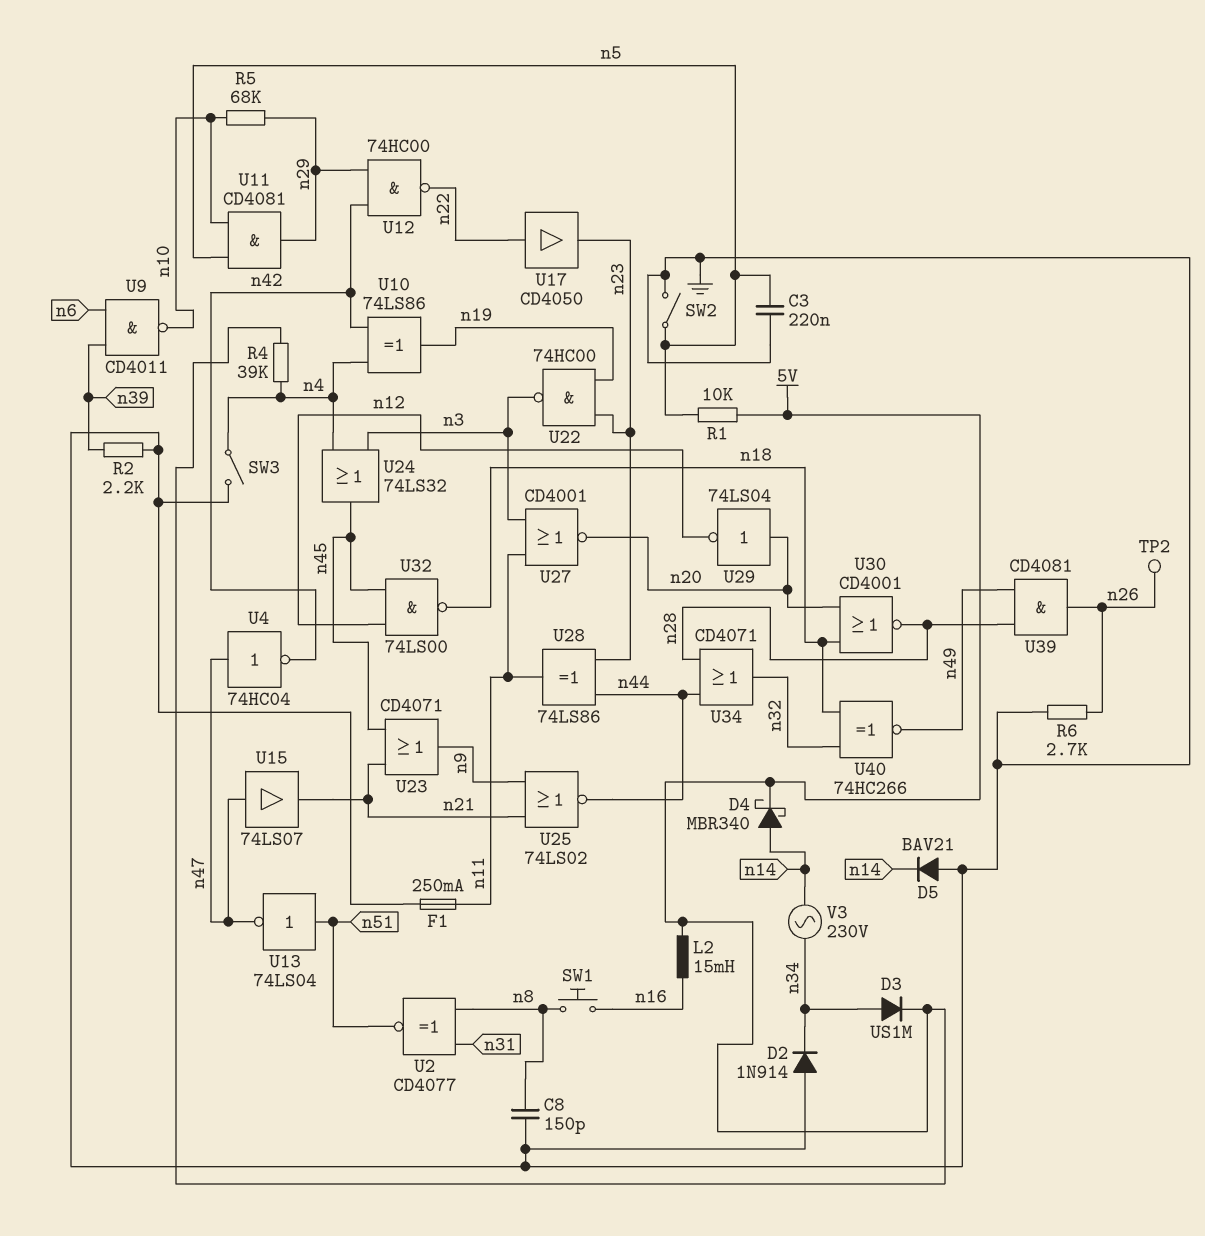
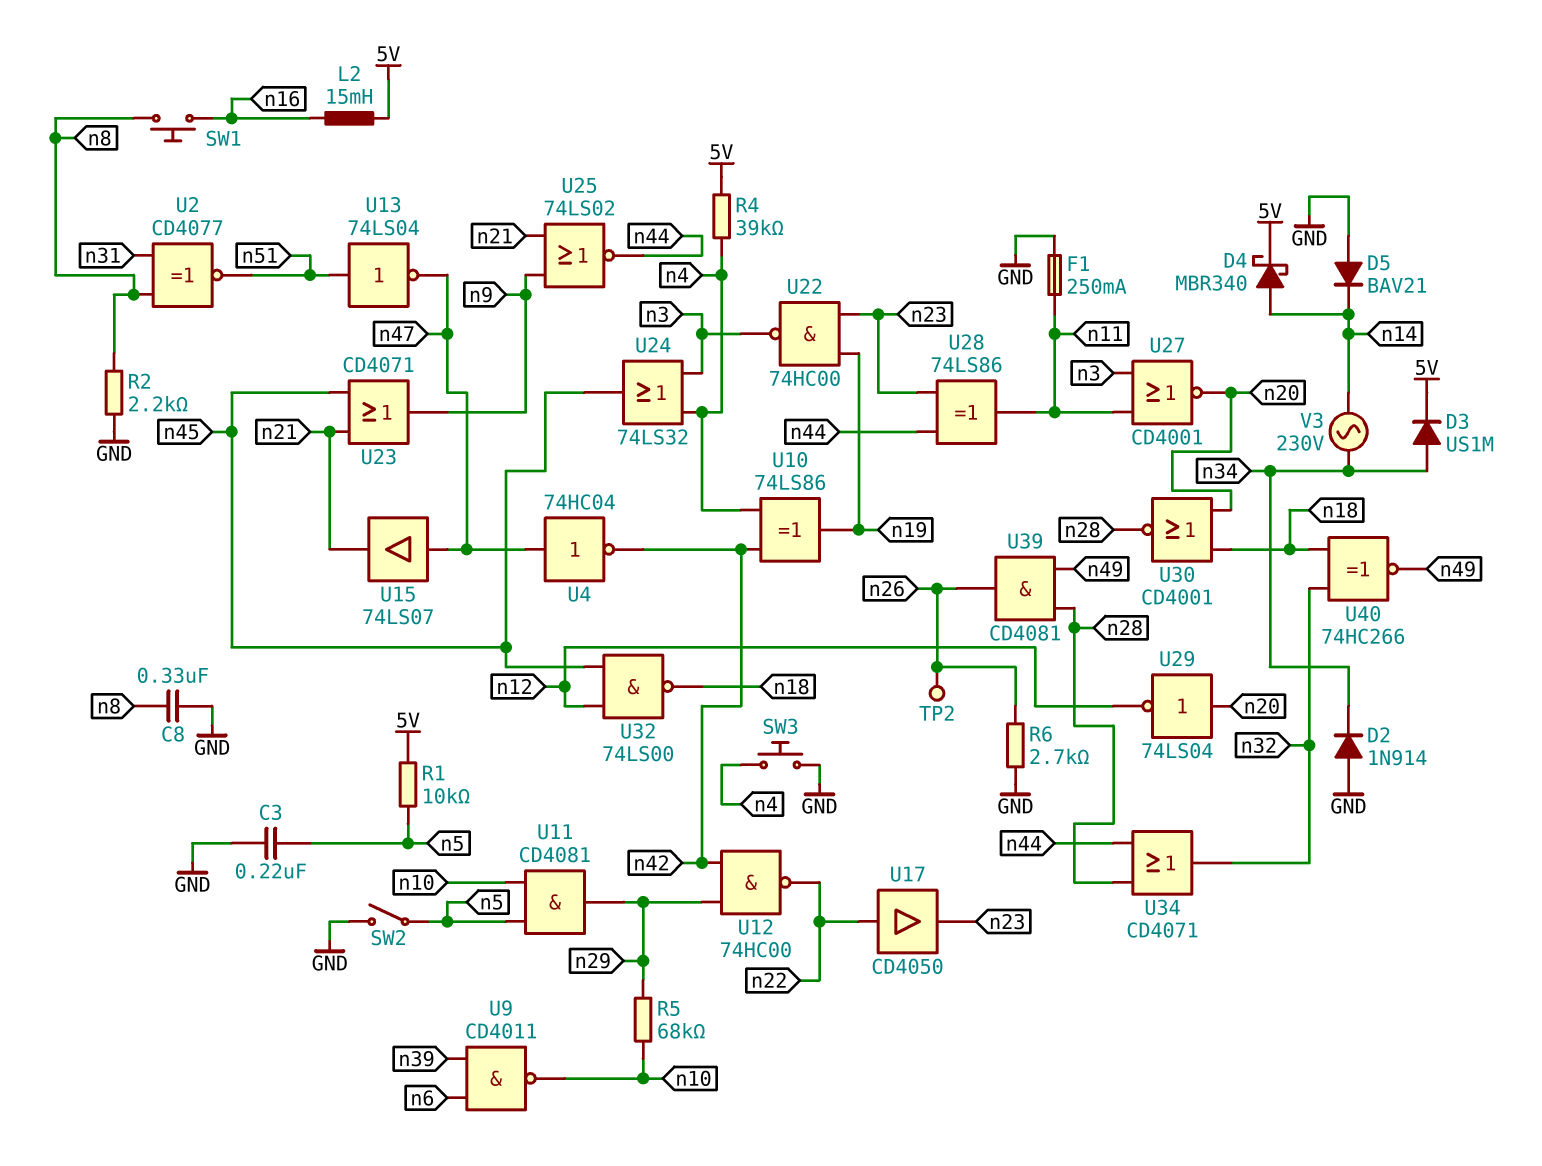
C8: 150pF (GND, n8) -> 330nF (GND, n8)
R2: 2.2k (GND, n39) -> 2.2k (GND, n8)
SW3: switch (GND, n4) -> button (GND, n4)

